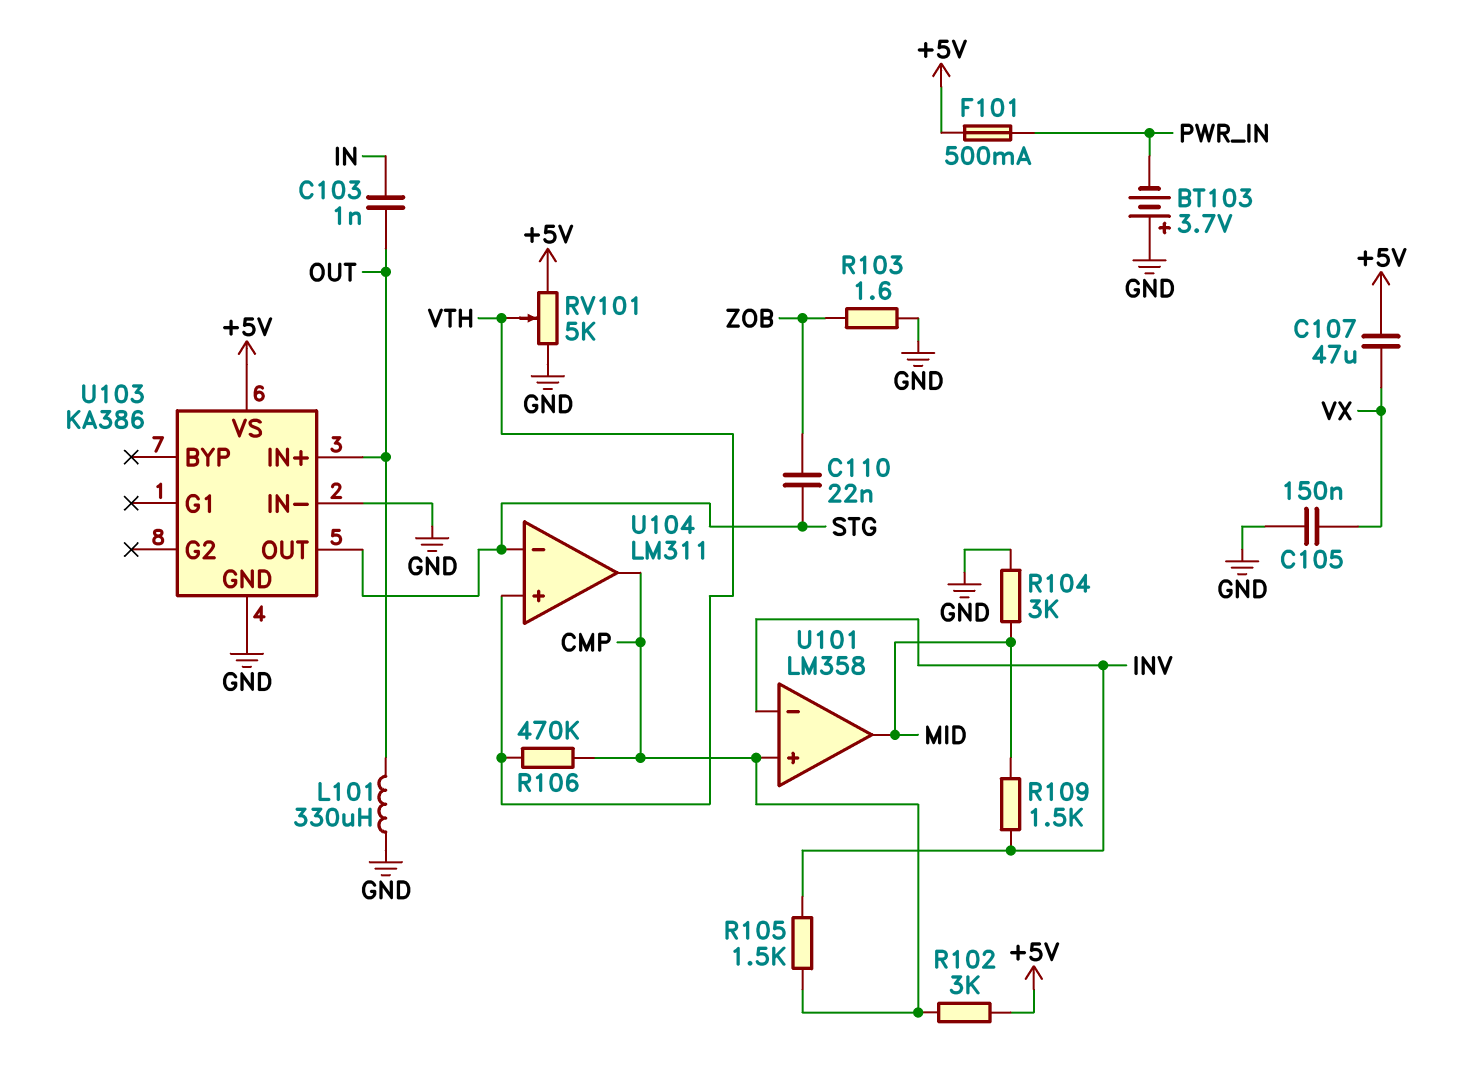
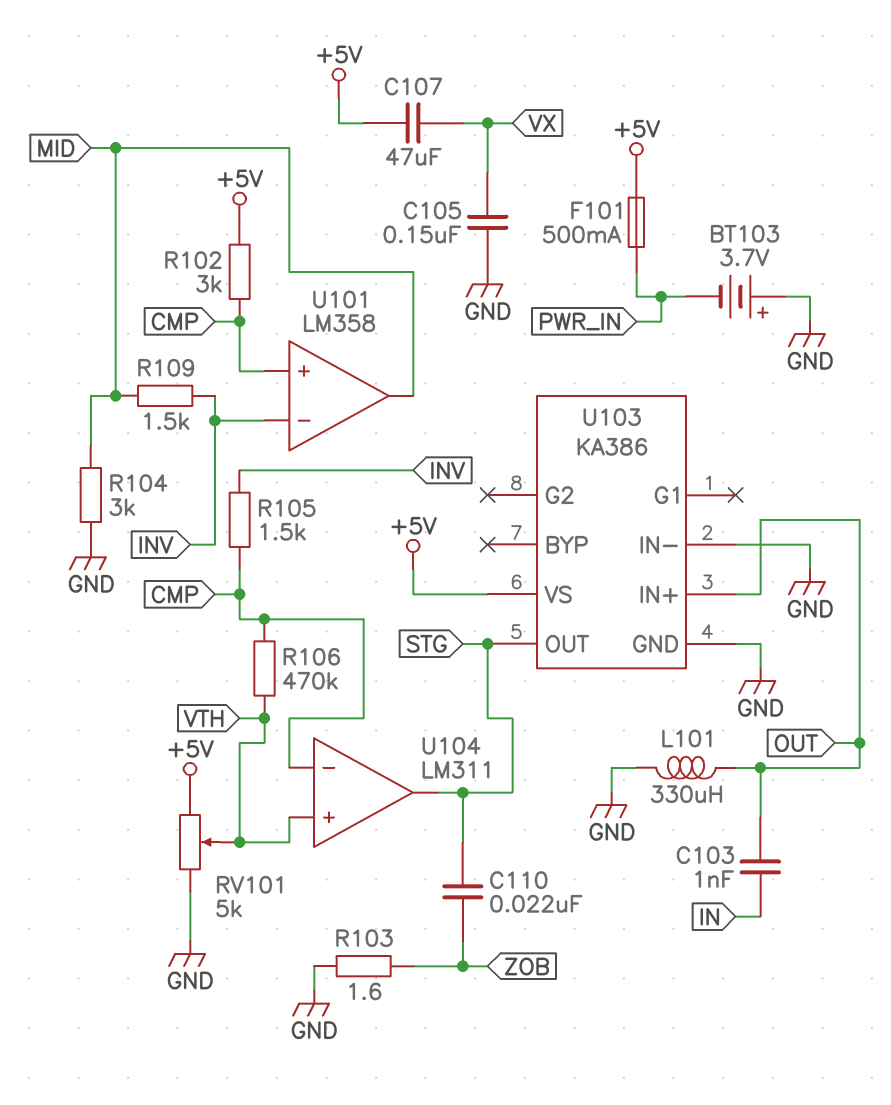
U104 pin in-: STG -> CMP
U104 pin out: CMP -> STG

